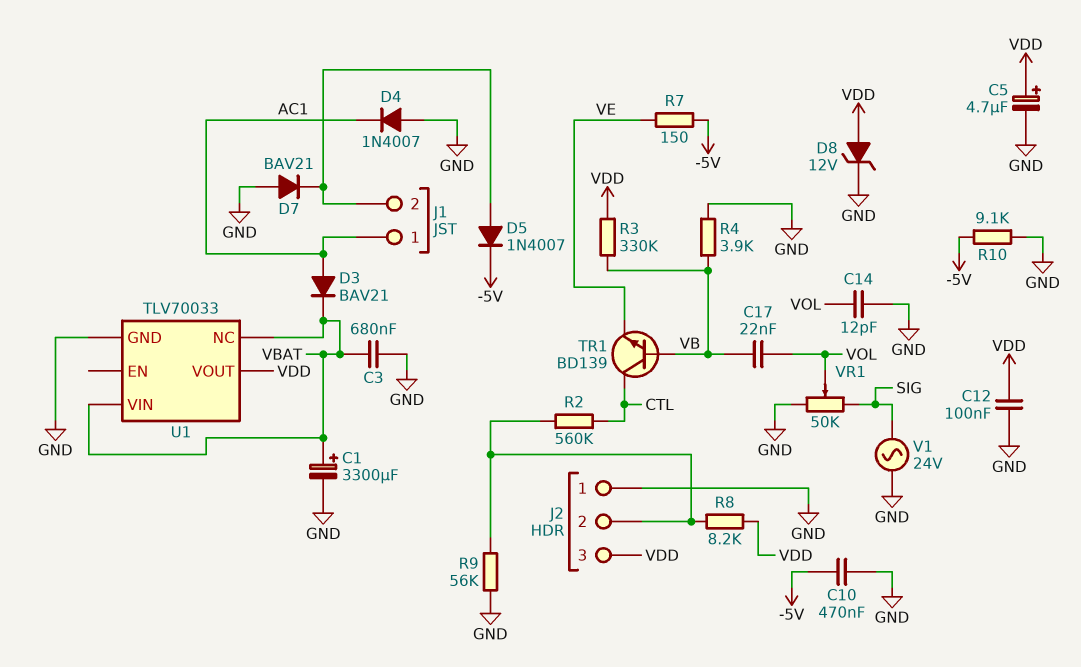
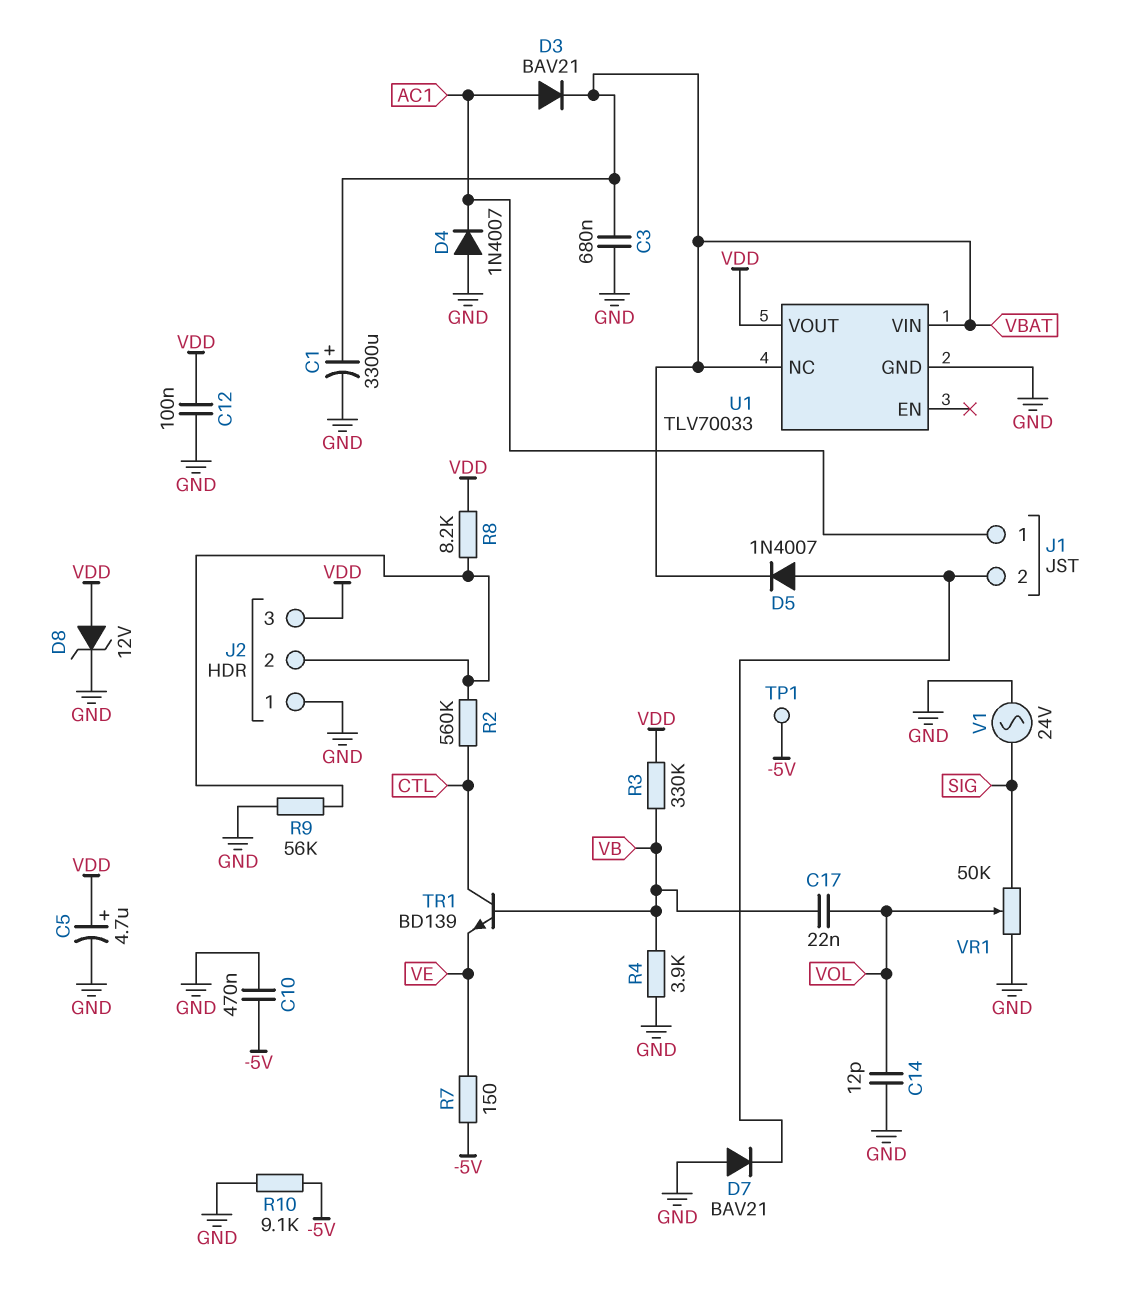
D5: diode 1N4007 (A J1/2, K -5V) -> diode 1N4007 (A J1/2, K VBAT)
TP1: none -> test point (-5V)

